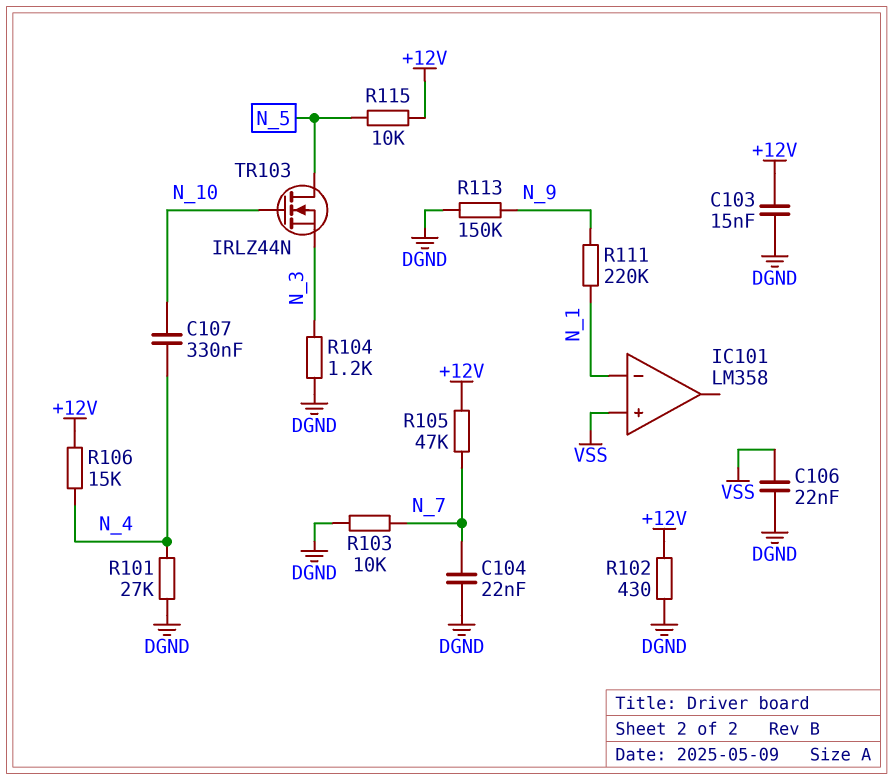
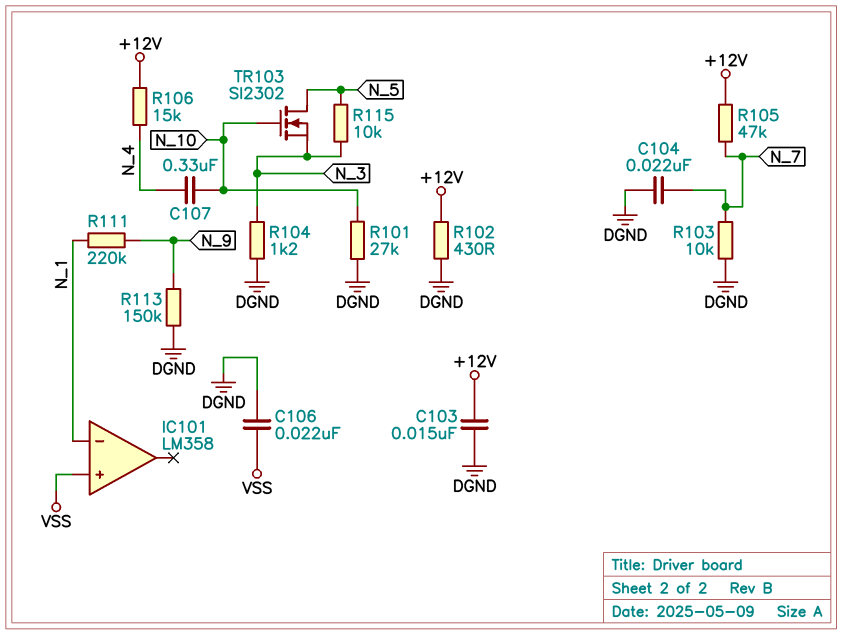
R101: 27k (DGND, N_4) -> 27k (DGND, N_10)
R115: 10k (+12V, N_5) -> 10k (N_3, N_5)
TR103: NMOS IRLZ44N (G N_10, D N_5, S N_3) -> NMOS SI2302 (G N_10, D N_5, S N_3)

